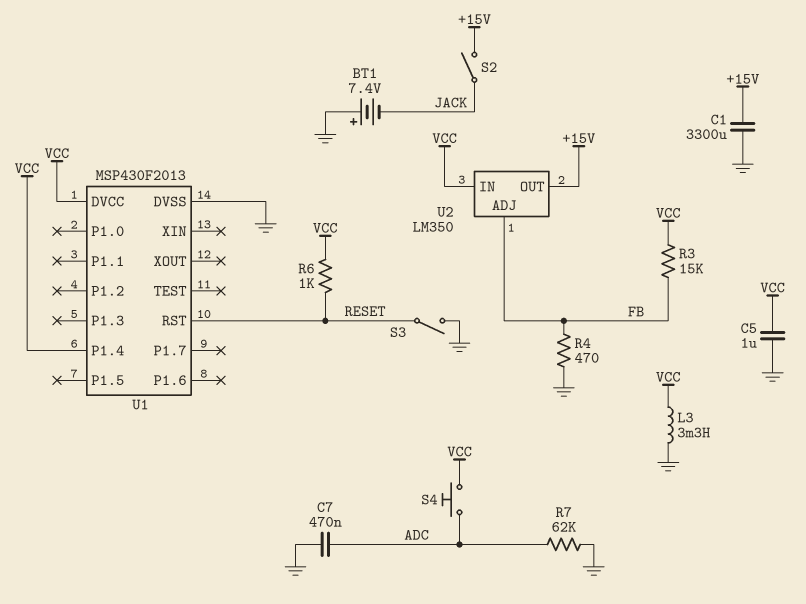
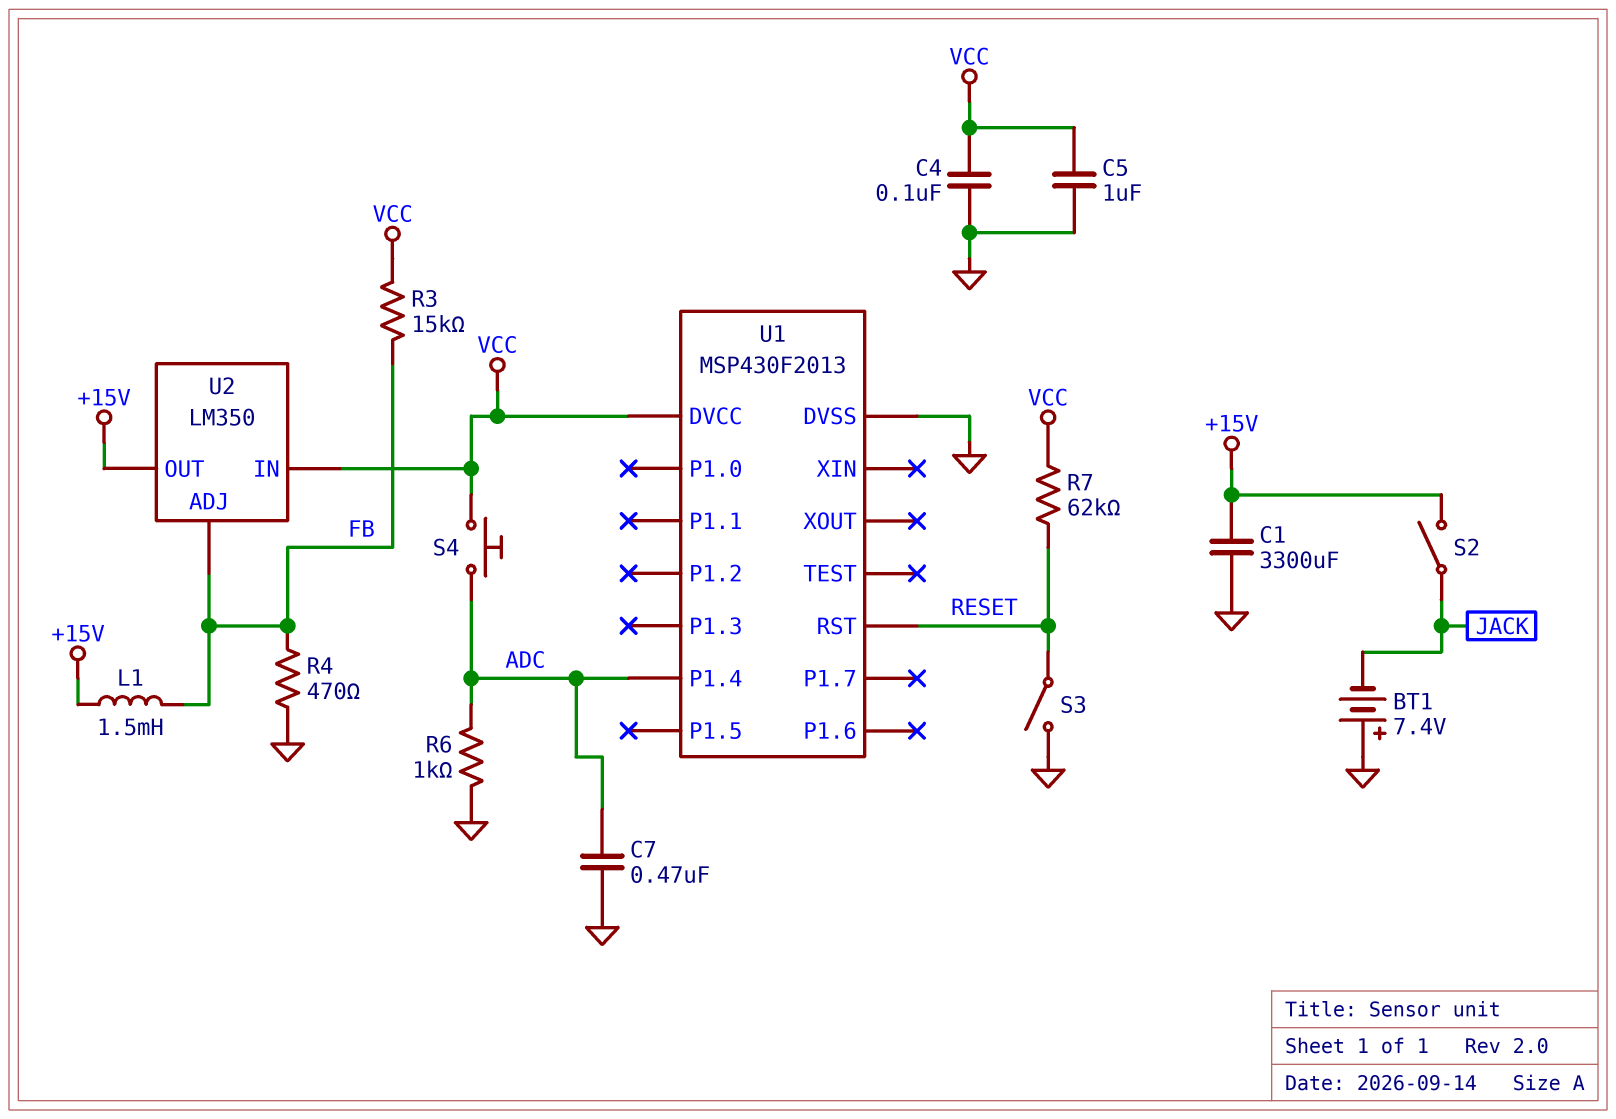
C4: none -> 100nF (GND, VCC)
L1: none -> 1.5mH (+15V, FB)
L3: 3.3mH (GND, VCC) -> none
R6: 1k (RESET, VCC) -> 1k (ADC, GND)
R7: 62k (ADC, GND) -> 62k (RESET, VCC)
U1 pin P1.4: VCC -> ADC

